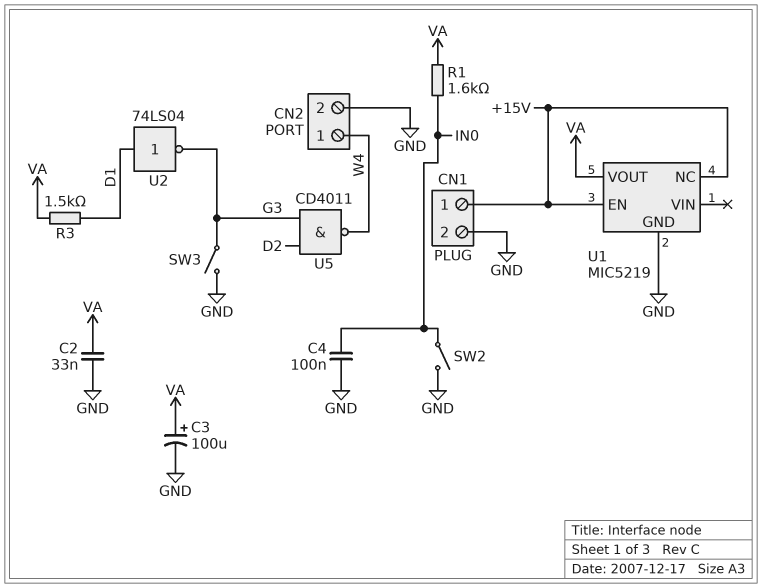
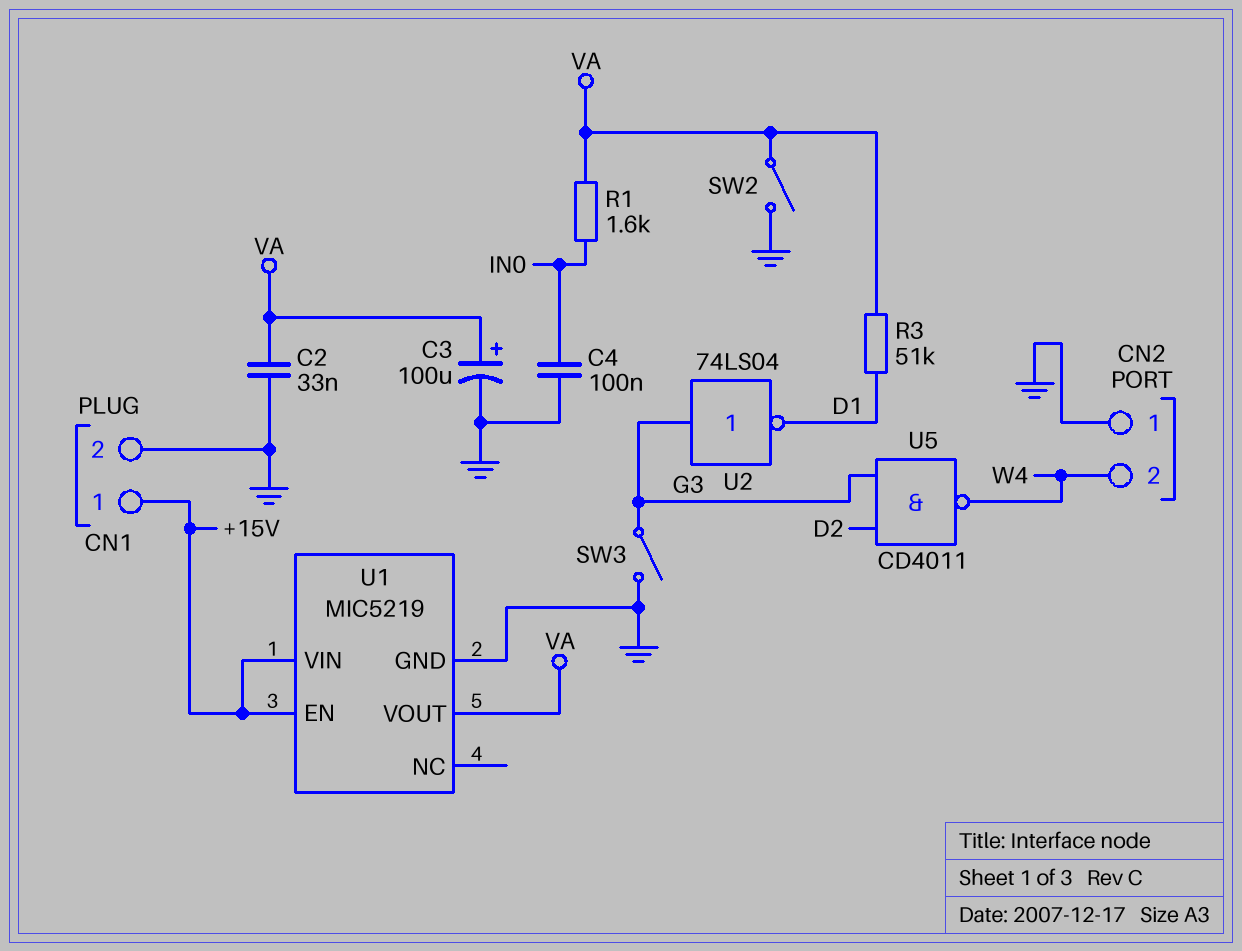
CN2 pin 1: W4 -> GND
CN2 pin 2: GND -> W4
R3: 1.5k (D1, VA) -> 51k (D1, VA)
SW2: switch (GND, IN0) -> switch (GND, VA)
U1 pin NC: +15V -> none
U1 pin VIN: none -> +15V
U2: NOT 74LS04 (in D1, out G3) -> NOT 74LS04 (in G3, out D1)

